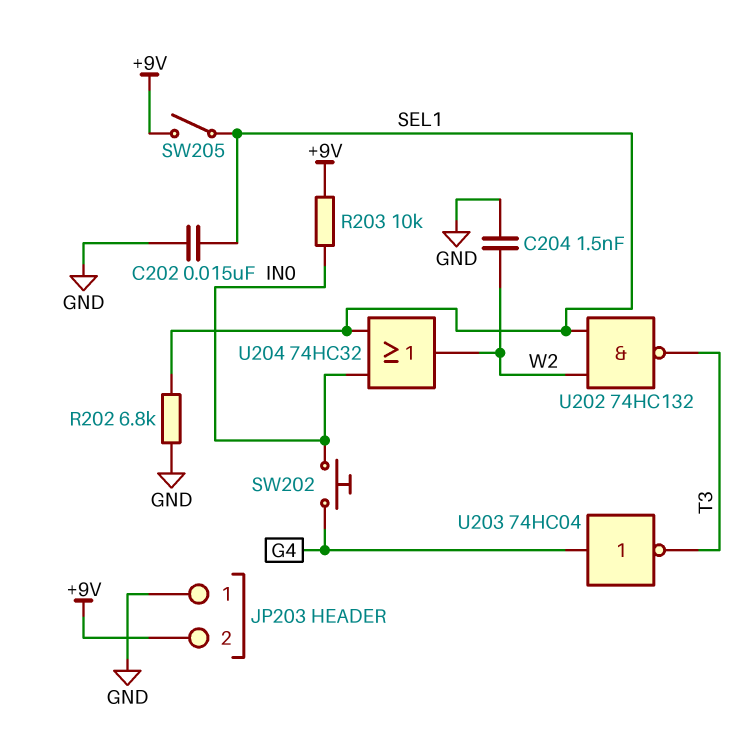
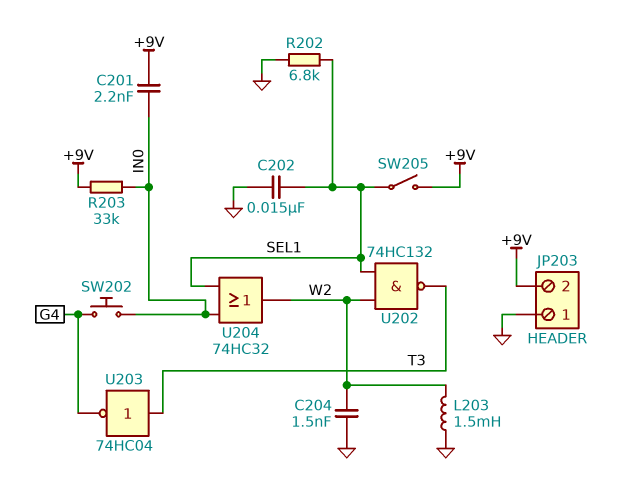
C201: none -> 2.2nF (+9V, IN0)
L203: none -> 1.5mH (GND, W2)
R203: 10k (+9V, IN0) -> 33k (+9V, IN0)
U203: NOT 74HC04 (in G4, out T3) -> NOT 74HC04 (in T3, out G4)

